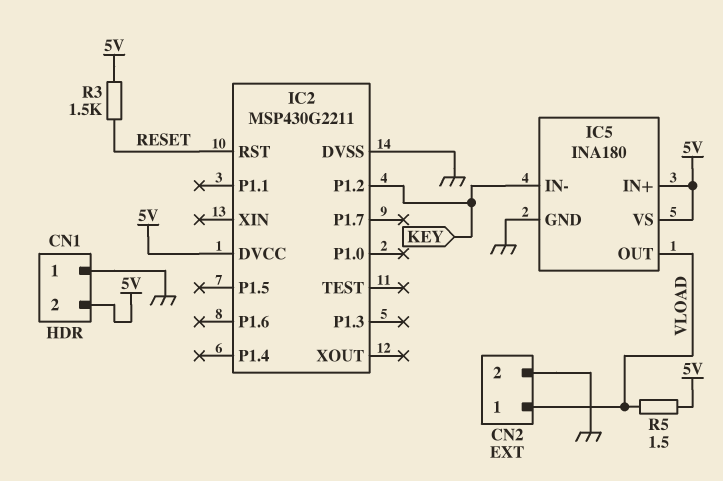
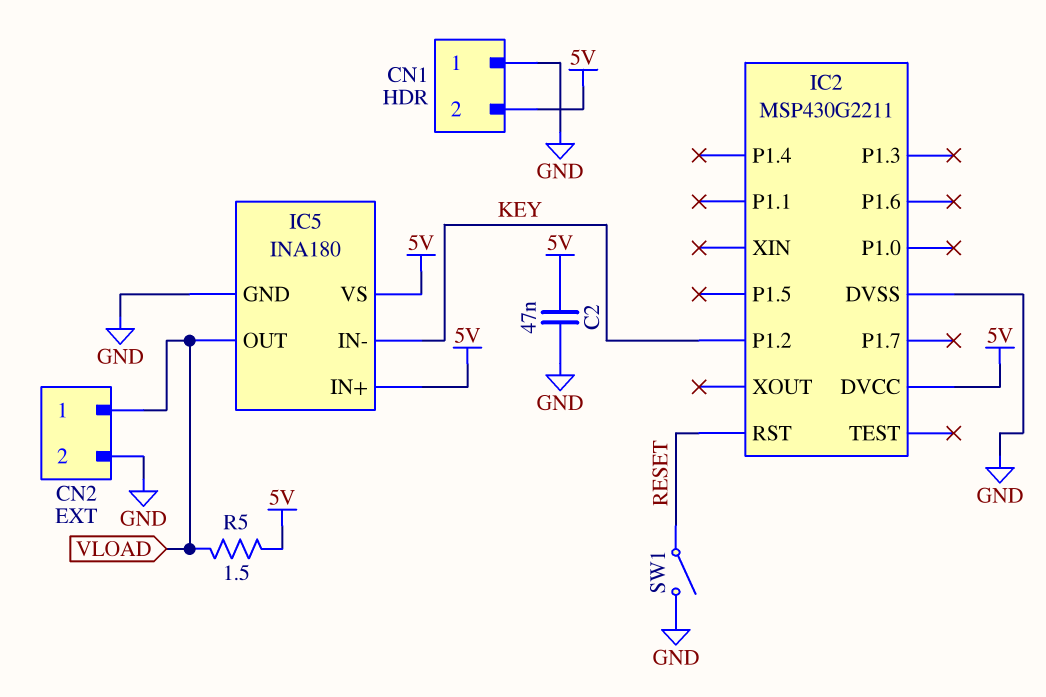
C2: none -> 47nF (5V, GND)
R3: 1.5k (5V, RESET) -> none
SW1: none -> switch (GND, RESET)

